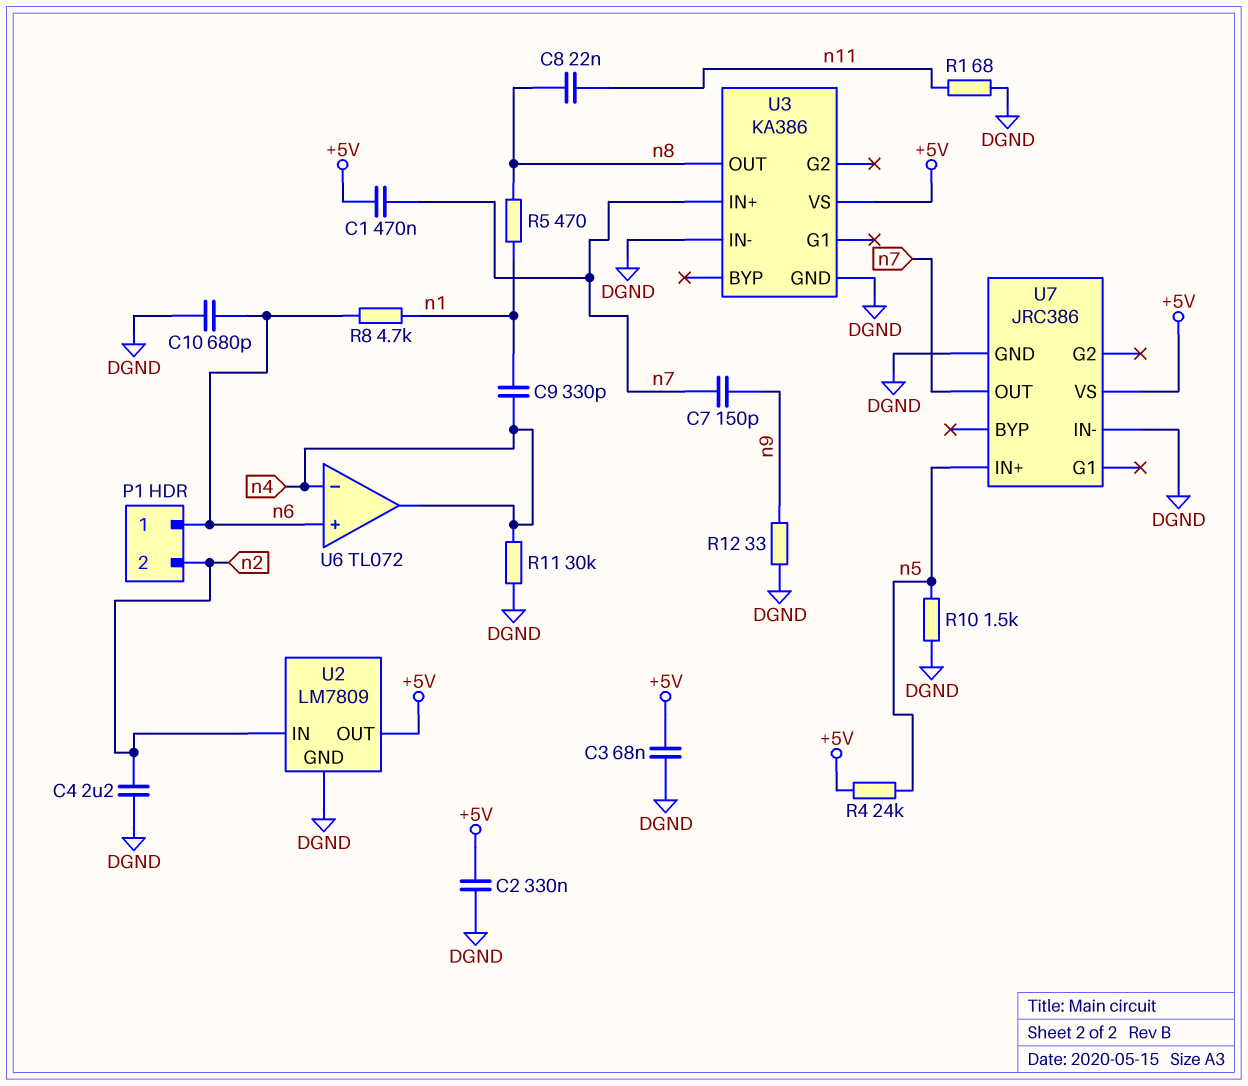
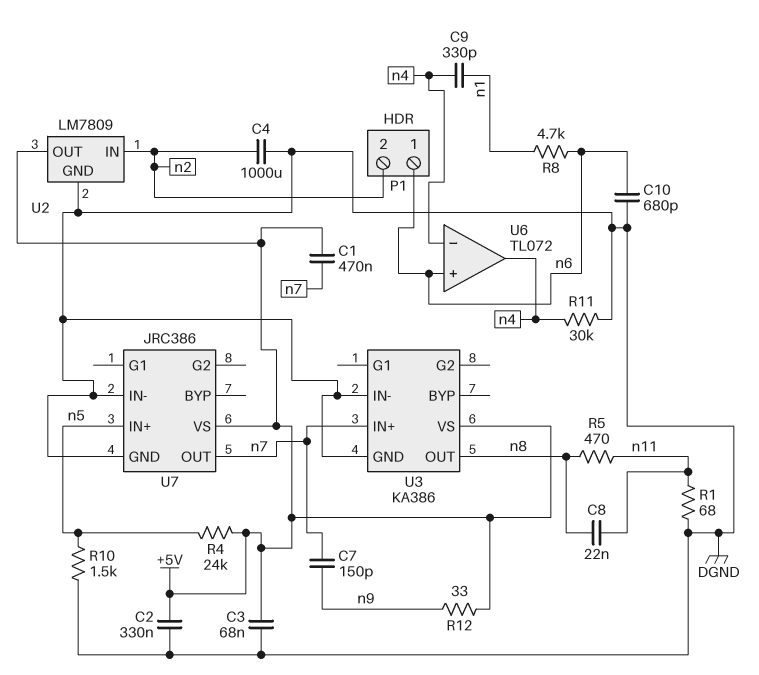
C4: 2.2uF (DGND, n2) -> 1000uF (DGND, n2)
R5: 470 (n1, n8) -> 470 (n8, n11)
R12: 33 (DGND, n9) -> 33 (+5V, n9)

